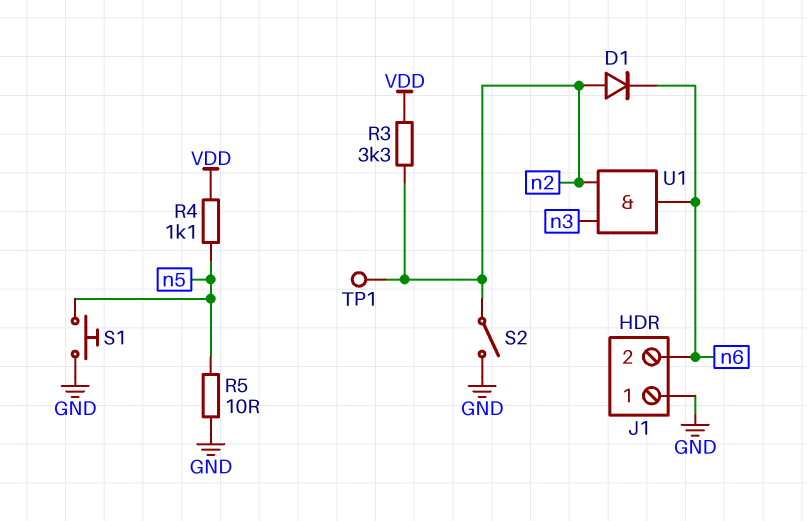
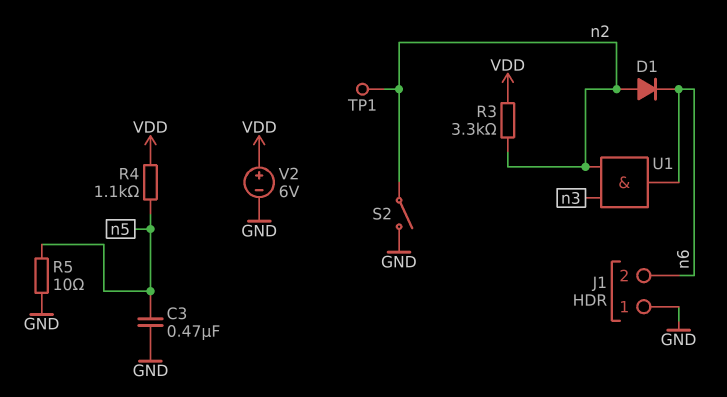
C3: none -> 470nF (GND, n5)
S1: button (GND, n5) -> none
V2: none -> 6V (plus VDD, minus GND)

